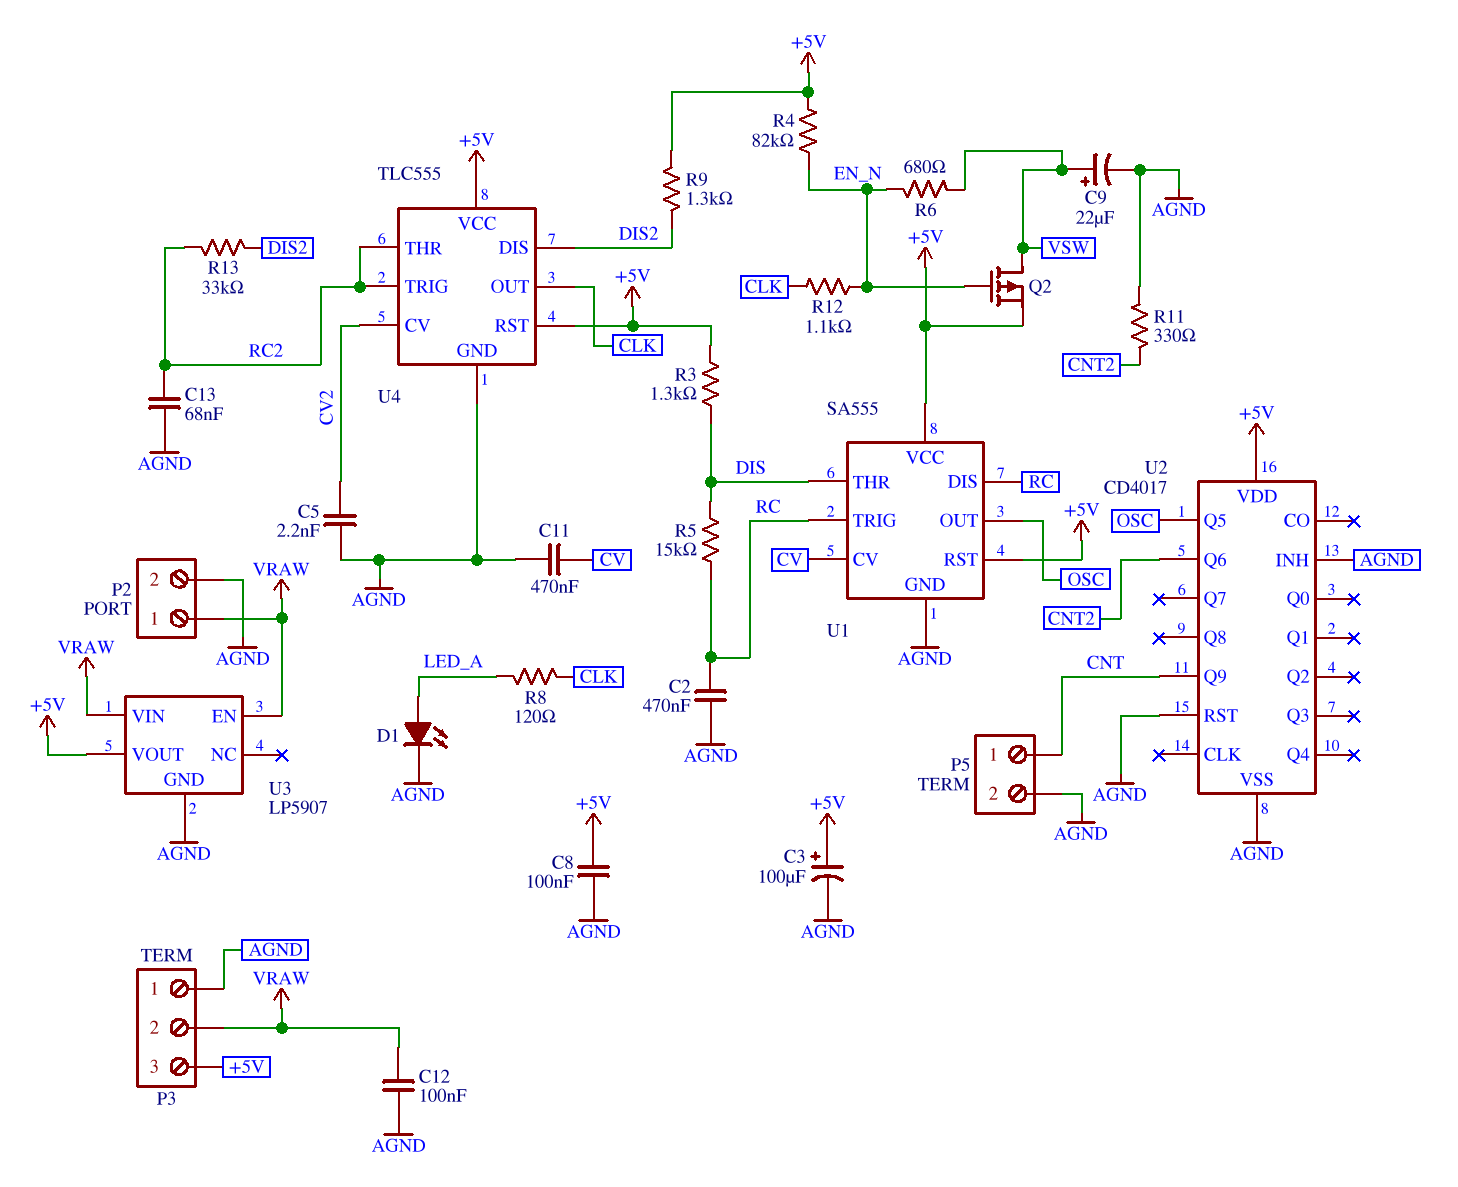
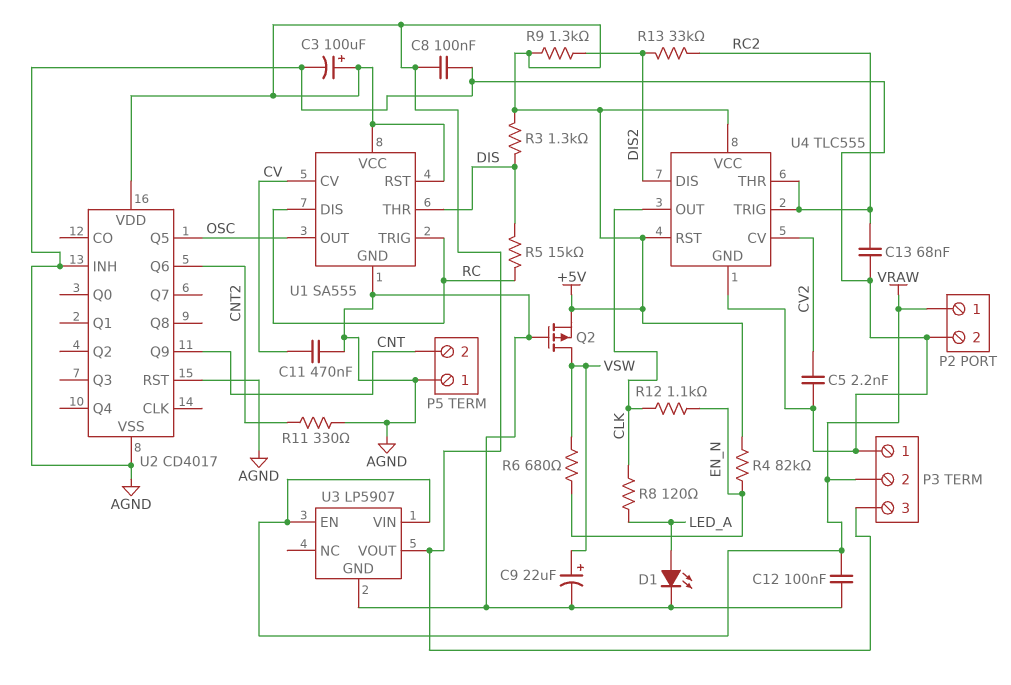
C2: 470nF (AGND, RC) -> none
P5 pin 1: CNT -> AGND
P5 pin 2: AGND -> CNT
Q2: PMOS (G EN_N, D VSW, S +5V) -> PMOS (G AGND, D VSW, S +5V)

